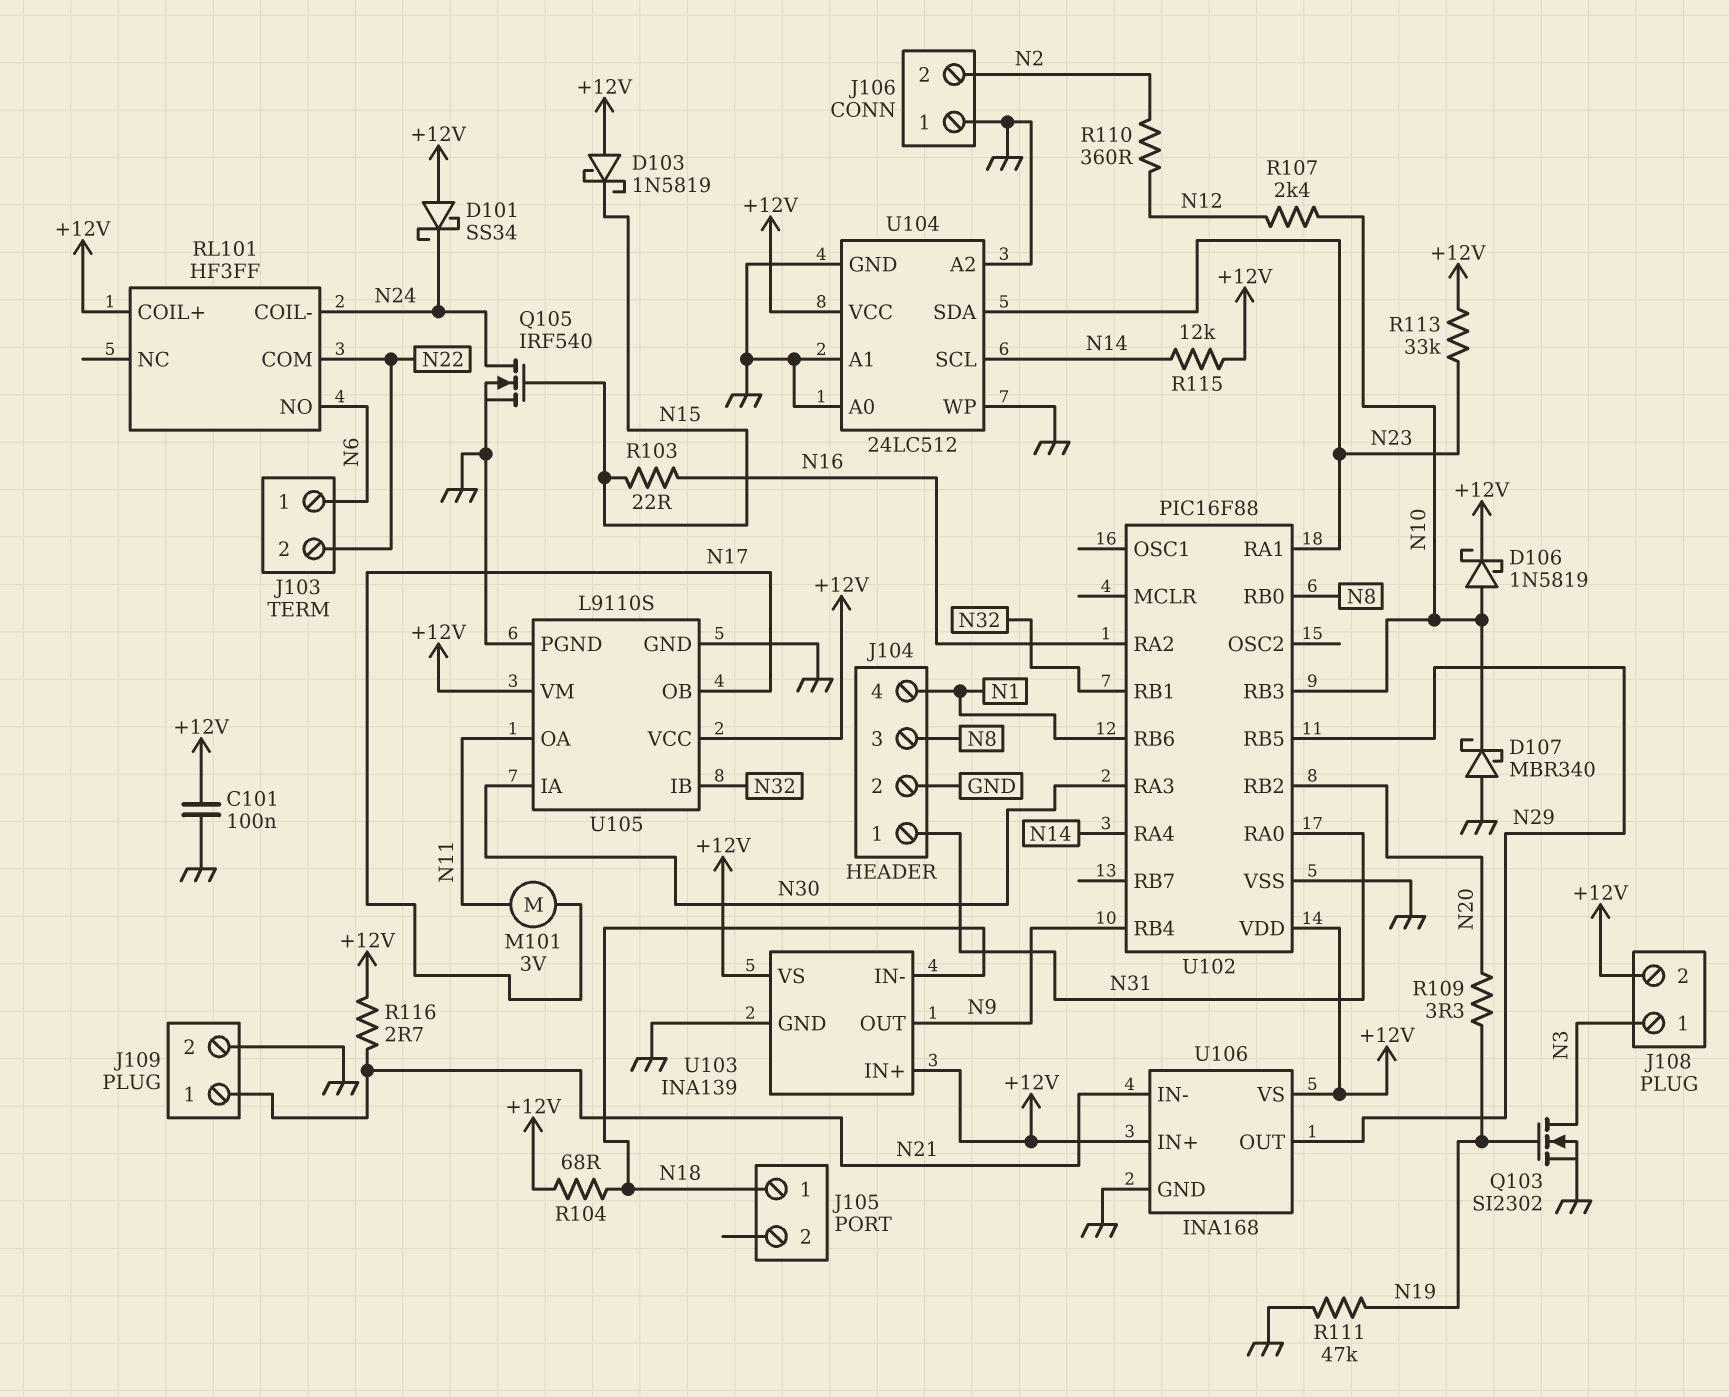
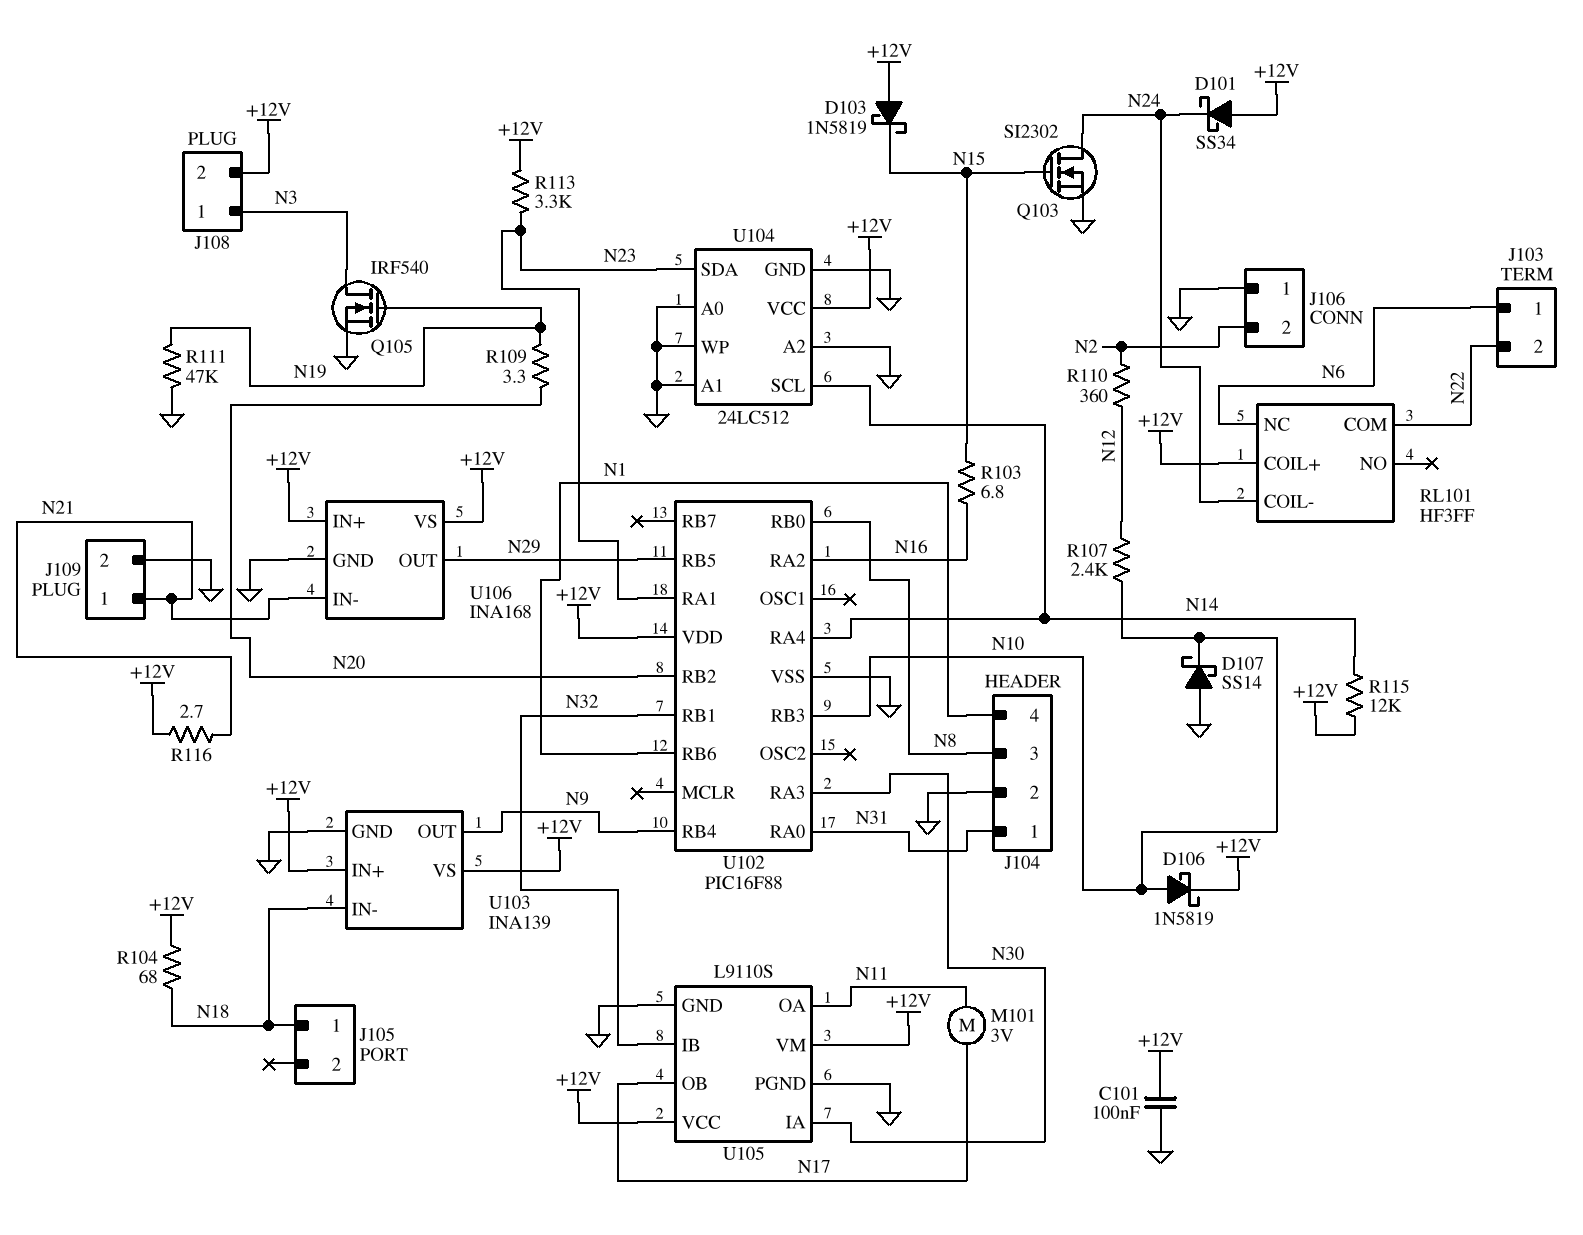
D107: schottky MBR340 (A GND, K N10) -> schottky SS14 (A GND, K N10)
Q103: NMOS SI2302 (G N19, D N3, S GND) -> NMOS SI2302 (G N15, D N24, S GND)
Q105: NMOS IRF540 (G N15, D N24, S GND) -> NMOS IRF540 (G N19, D N3, S GND)
R103: 22 (N15, N16) -> 6.8 (N15, N16)
R113: 33k (+12V, N23) -> 3.3k (+12V, N23)
RL101 pin NC: none -> N6
RL101 pin NO: N6 -> none

